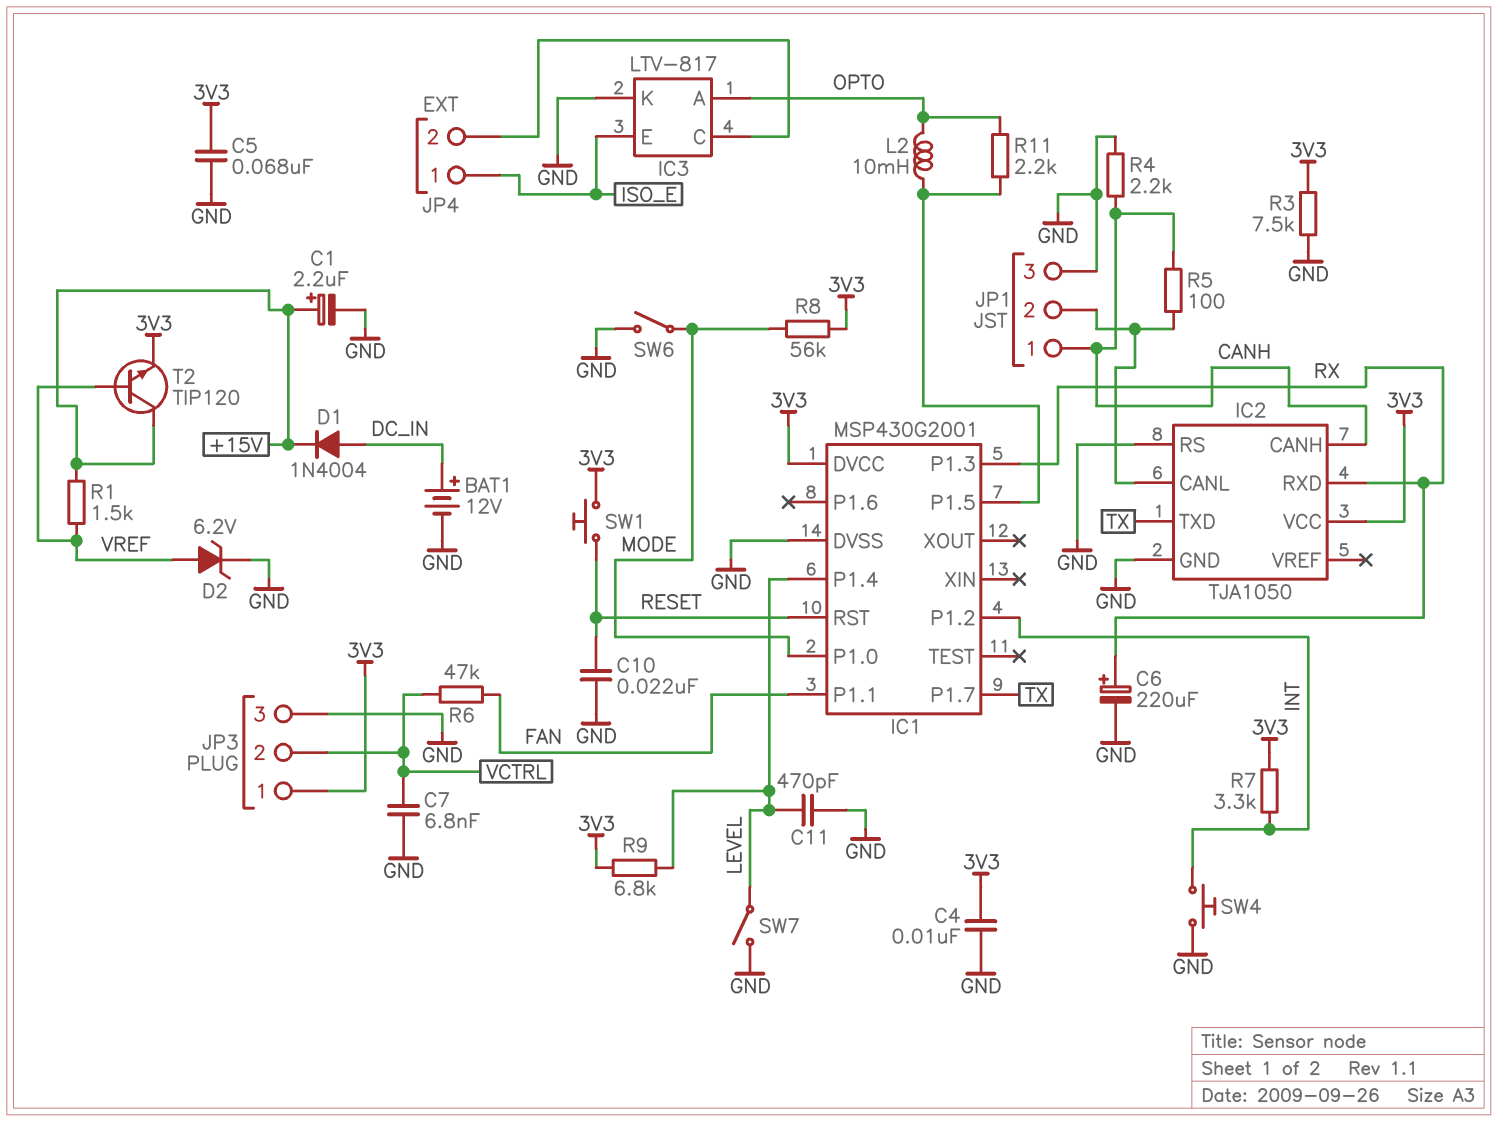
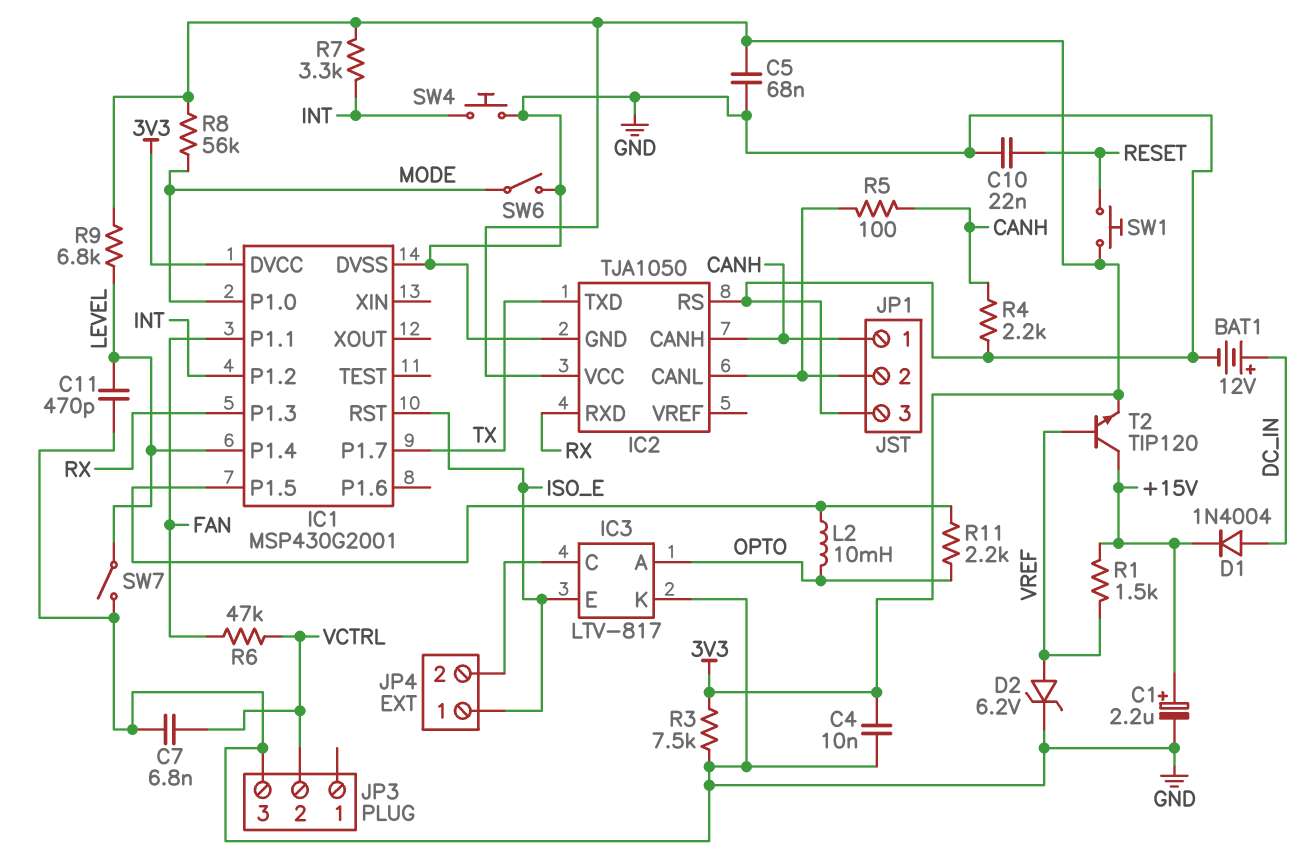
C6: 220uF (plus RX, minus GND) -> none
IC1 pin RST: RESET -> ISO_E
JP3 pin 1: 3V3 -> none

